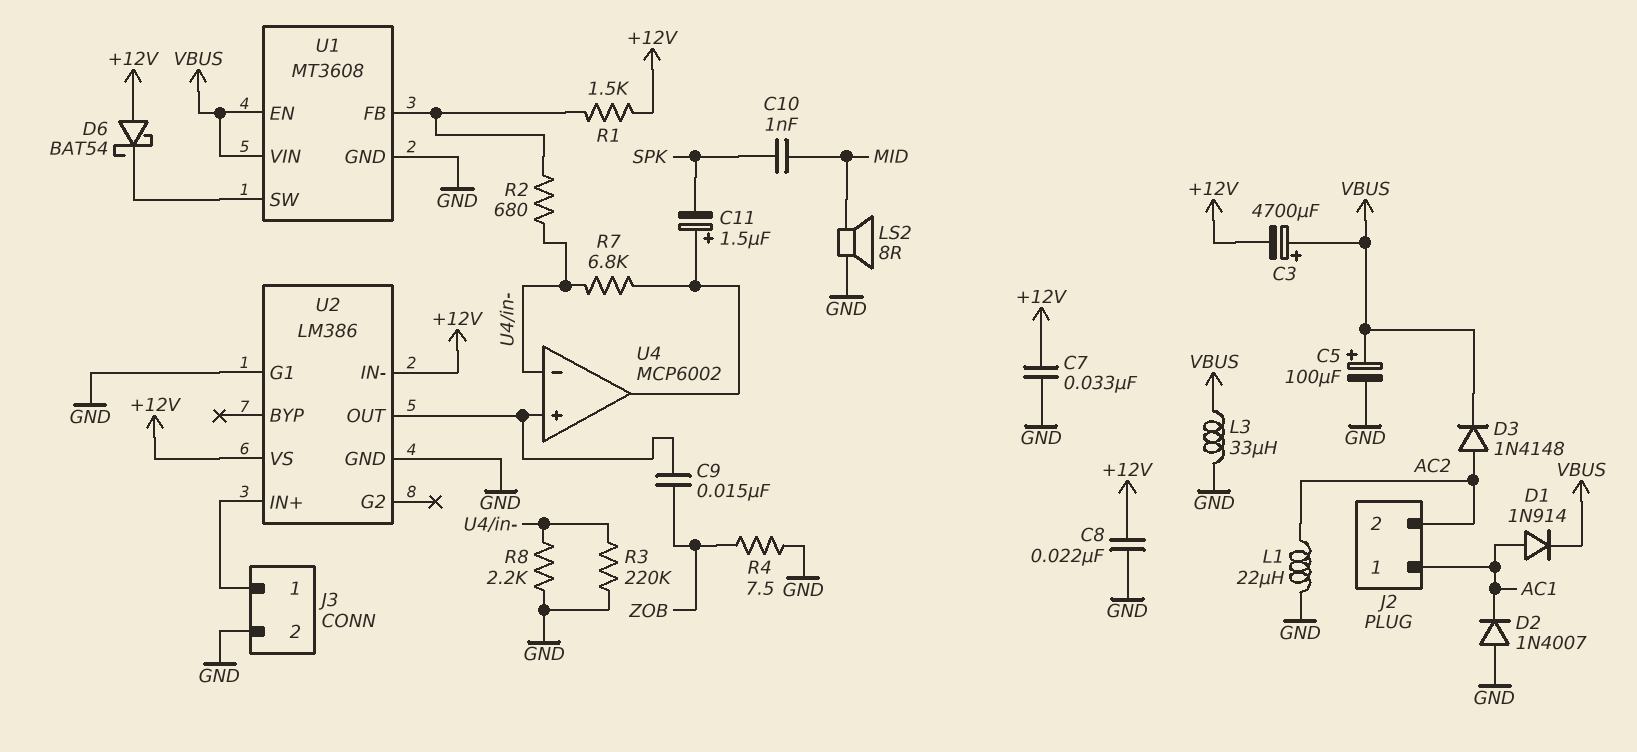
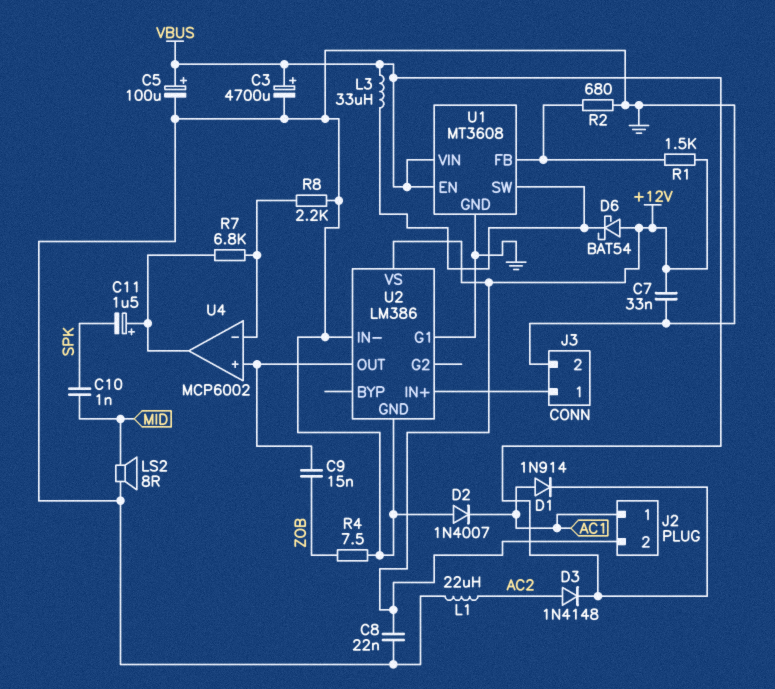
C3: 4700uF (plus VBUS, minus +12V) -> 4700uF (plus VBUS, minus GND)
J2 pin 2: AC2 -> +12V
L3: 33uH (GND, VBUS) -> 33uH (U1/SW, VBUS)
R2: 680 (U1/FB, U4/in-) -> 680 (GND, U1/FB)
R3: 220k (GND, U4/in-) -> none
U2 pin IN-: +12V -> GND

